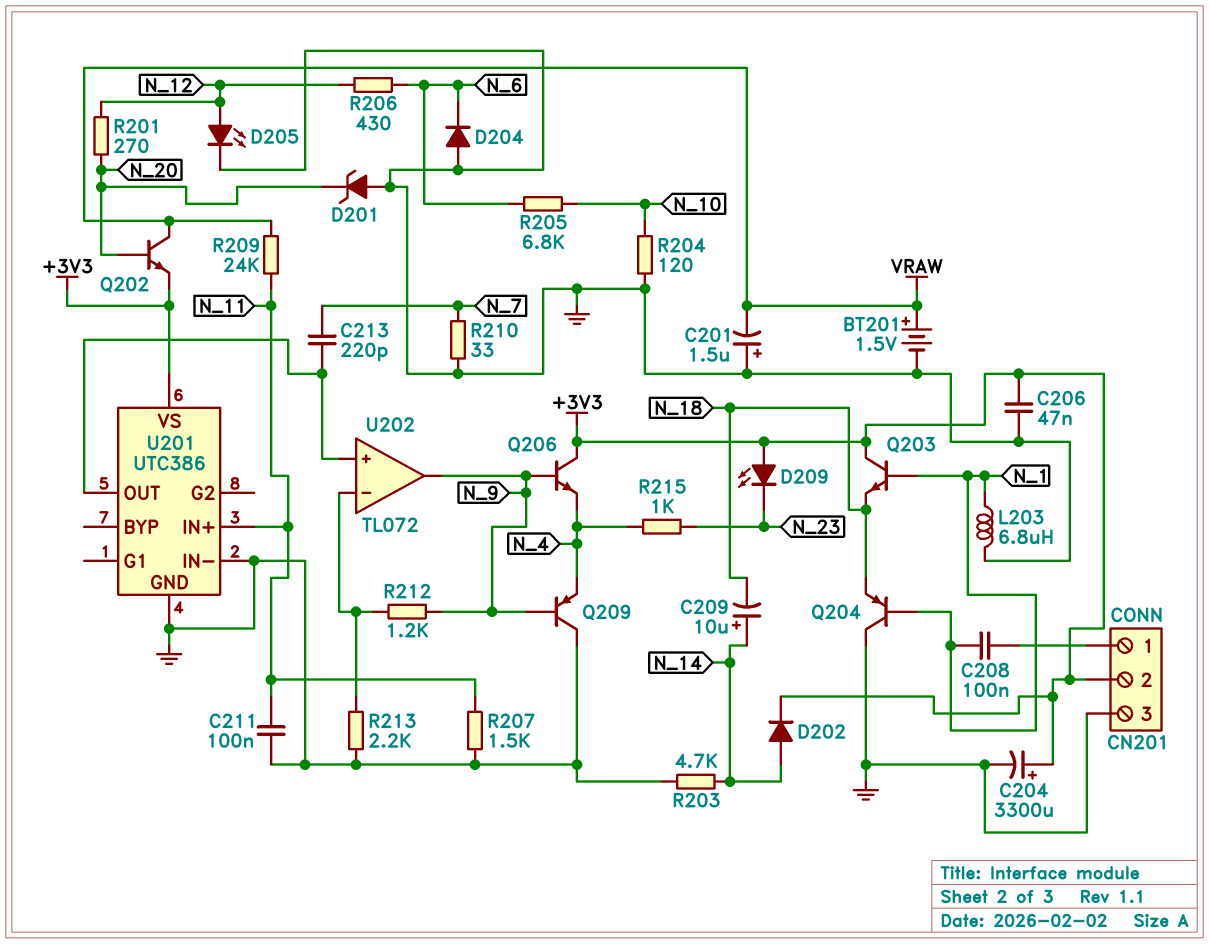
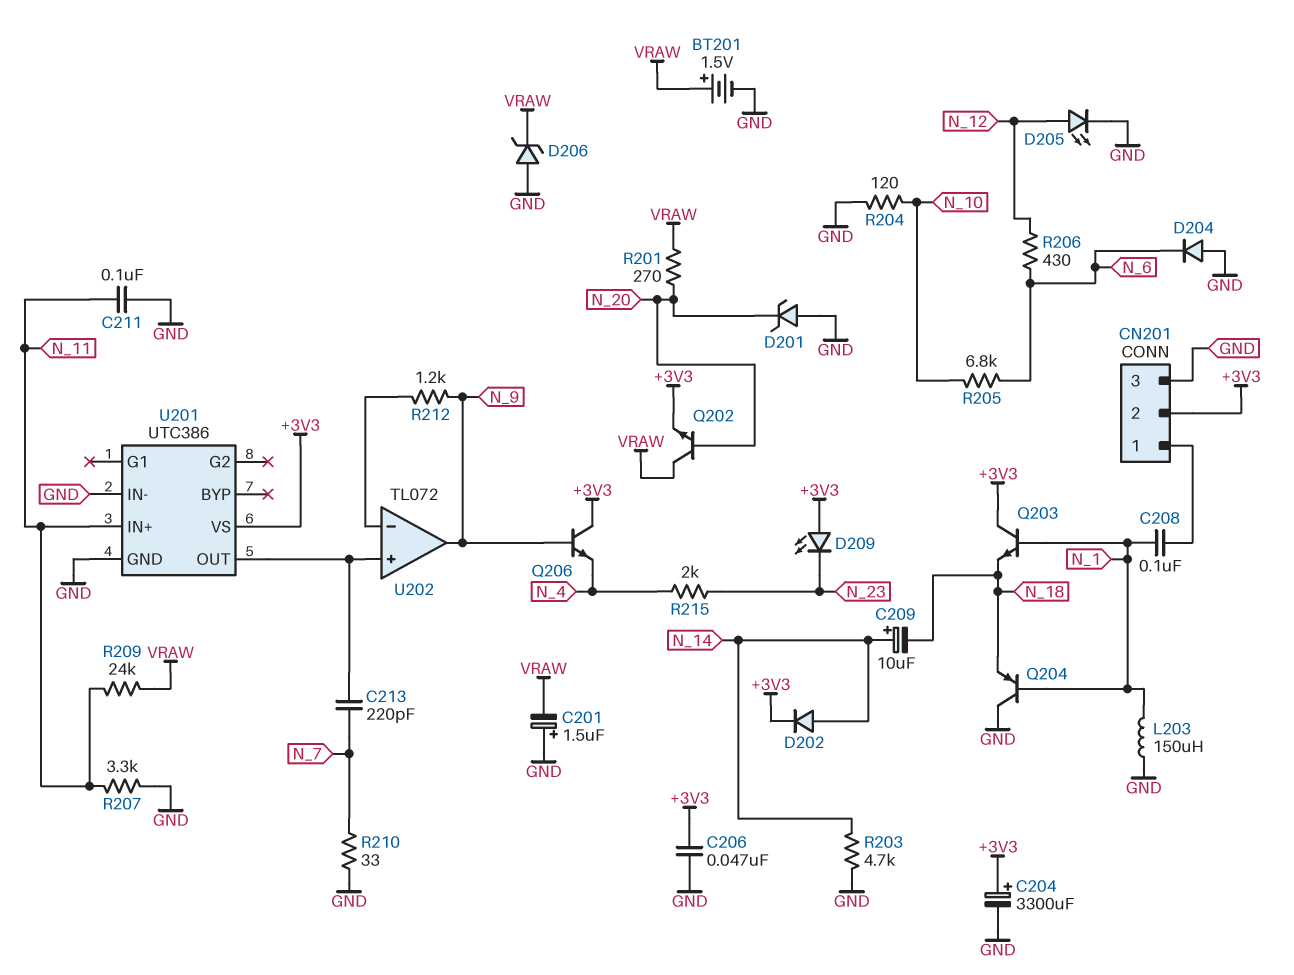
D206: none -> zener (A GND, K VRAW)
L203: 6.8uH (GND, N_1) -> 150uH (GND, N_1)
Q209: PNP (B N_9, C GND, E N_4) -> none
R201: 270 (N_12, N_20) -> 270 (N_20, VRAW)
R207: 1.5k (GND, N_11) -> 3.3k (GND, N_11)
R213: 2.2k (GND, U202/in-) -> none
R215: 1k (N_4, N_23) -> 2k (N_4, N_23)

